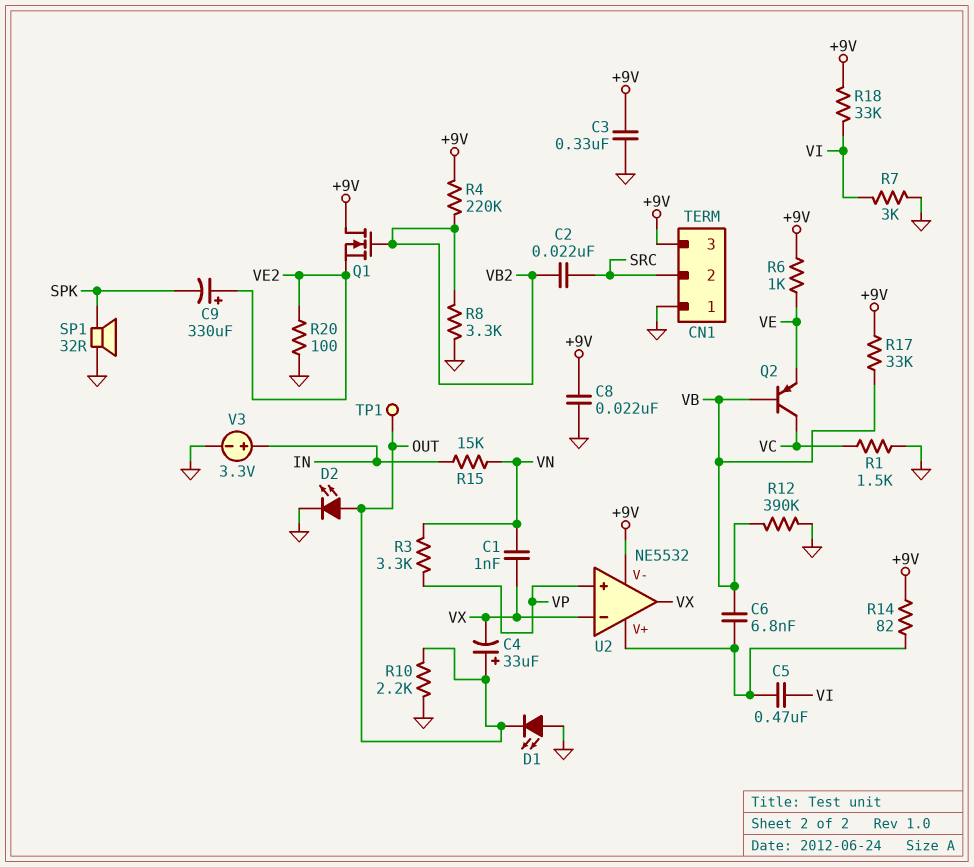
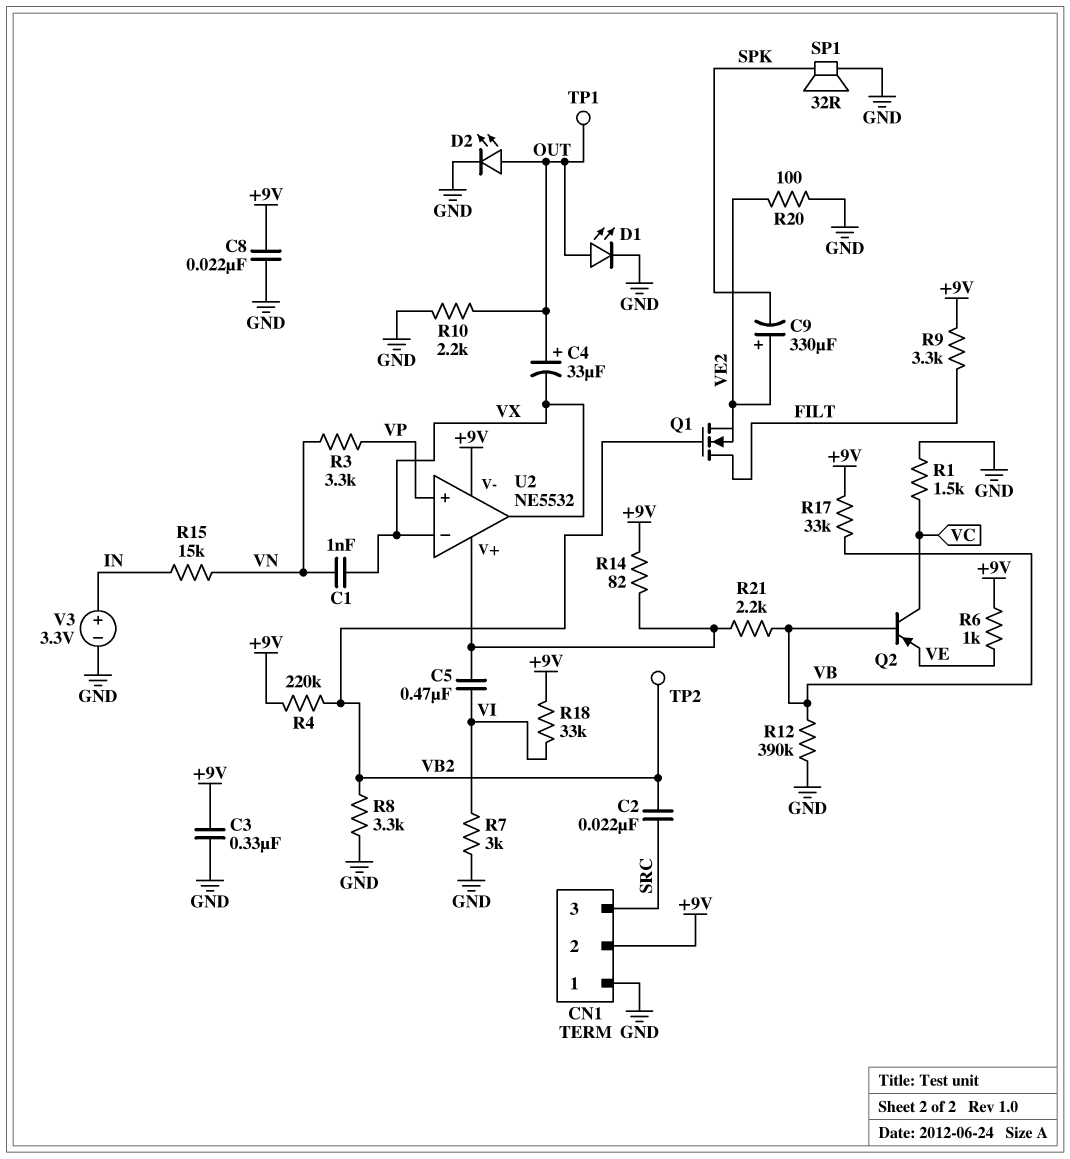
C6: 6.8nF (U2/V+, VB) -> none
CN1 pin 2: SRC -> +9V
CN1 pin 3: +9V -> SRC
D1: LED (A GND, K OUT) -> LED (A OUT, K GND)
Q1: NMOS (G VB2, D +9V, S VE2) -> NMOS (G VB2, D FILT, S VE2)
R9: none -> 3.3k (+9V, FILT)
R21: none -> 2.2k (U2/V+, VB)
TP2: none -> test point (VB2)

